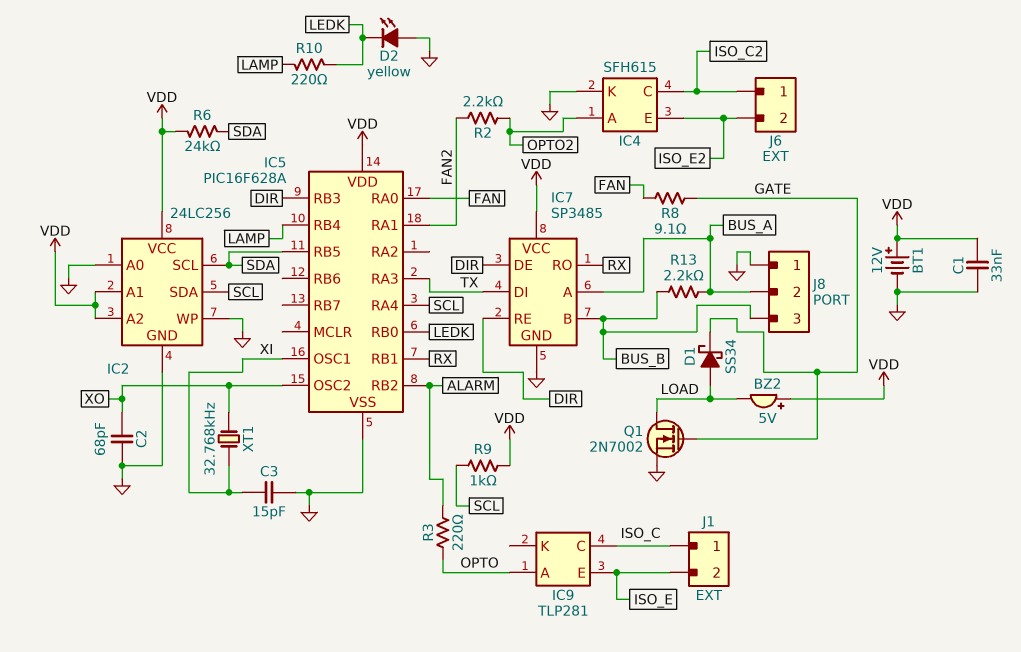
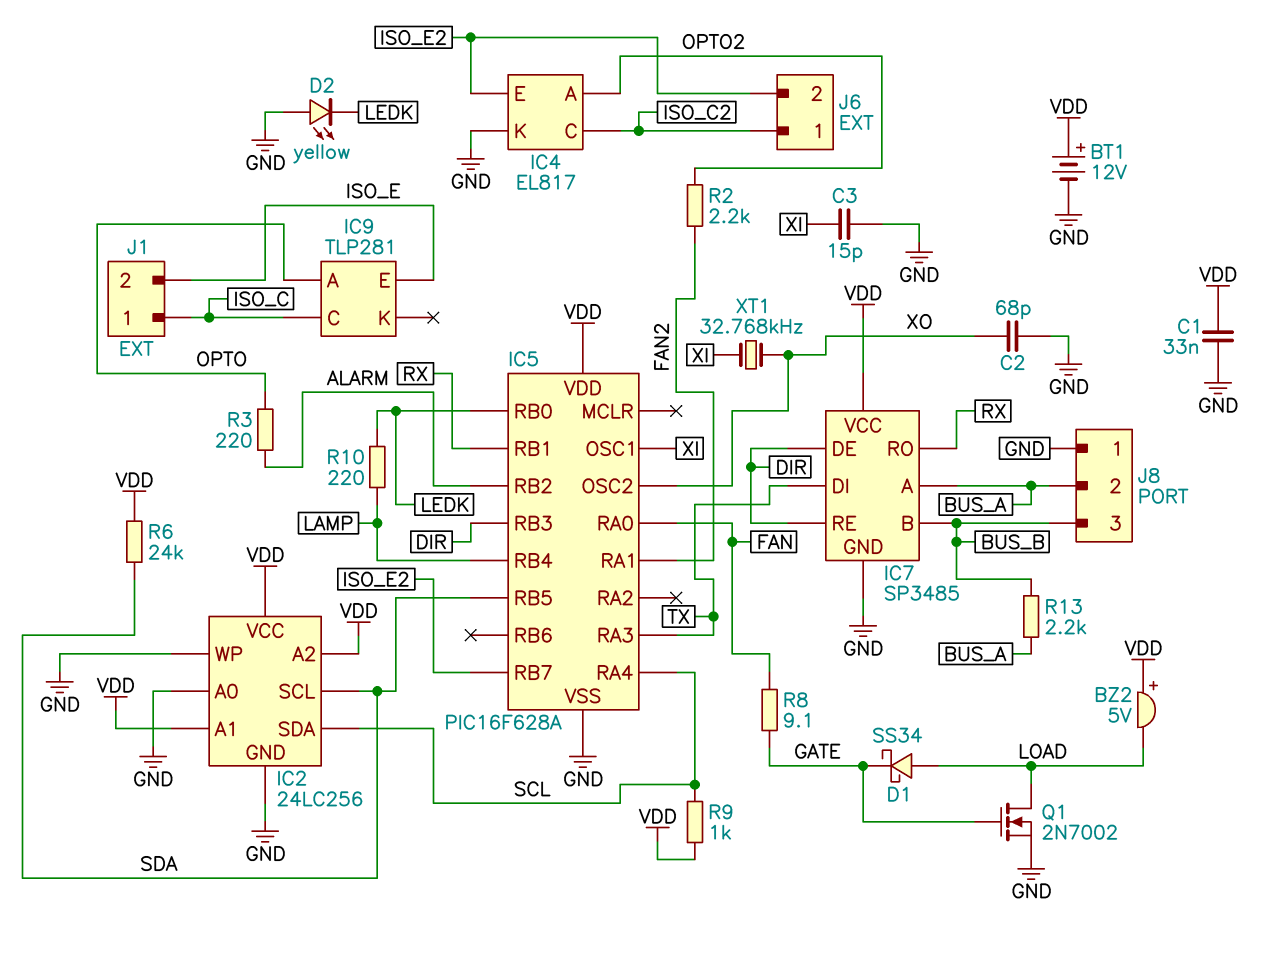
IC4: SFH615 -> EL817
IC5 pin RB7: none -> ISO_E2

